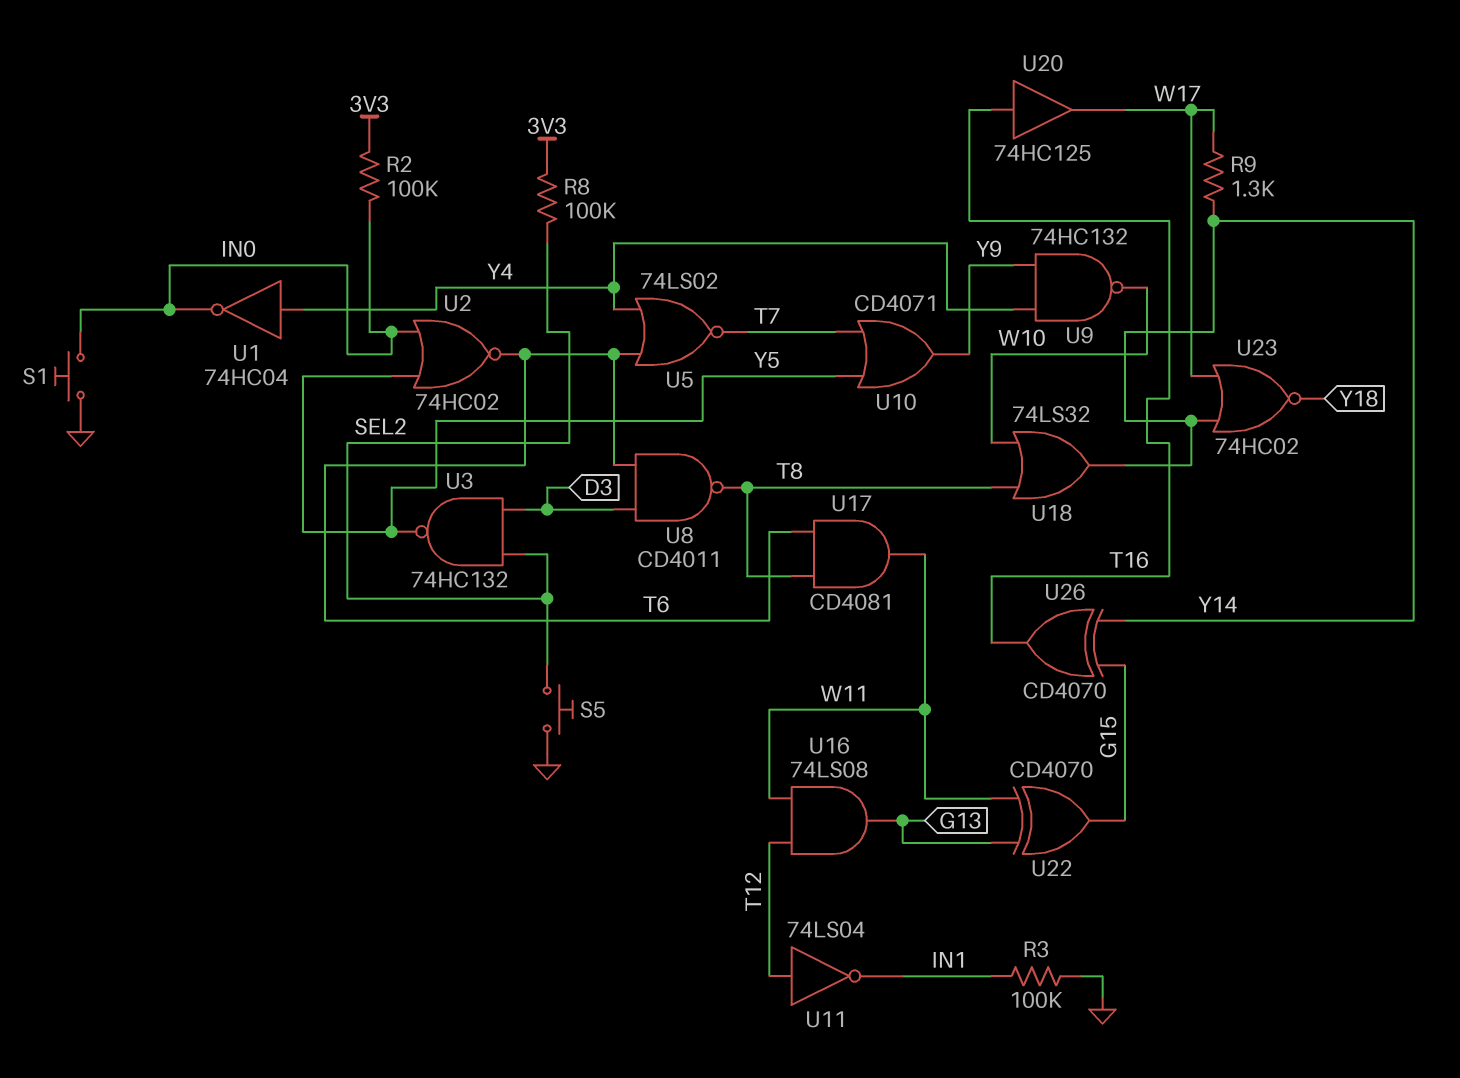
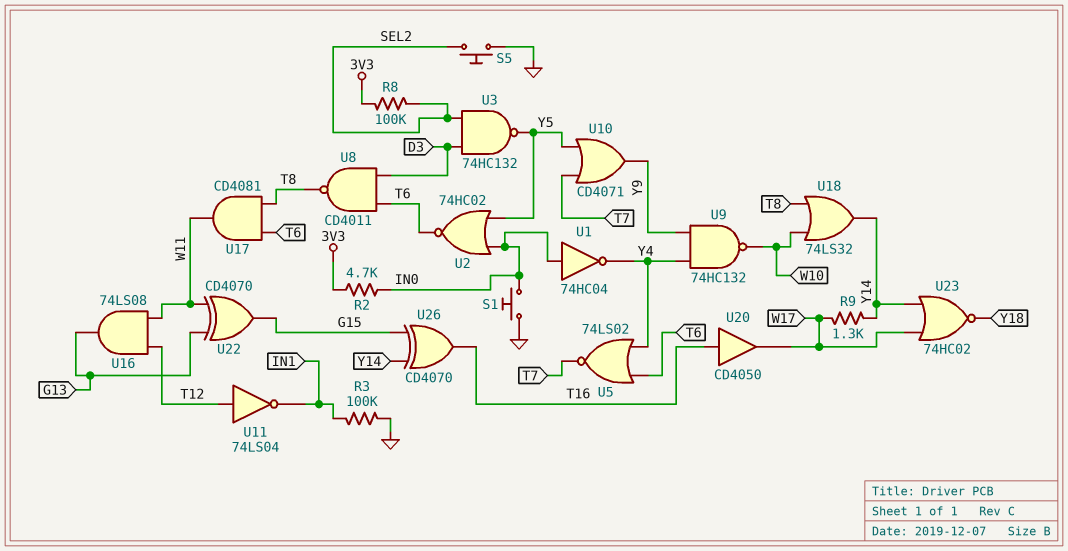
R2: 100k (3V3, IN0) -> 4.7k (3V3, IN0)
U1: NOT 74HC04 (in Y4, out IN0) -> NOT 74HC04 (in IN0, out Y4)
U20: buffer 74HC125 (in T16, out W17) -> buffer CD4050 (in T16, out W17)

